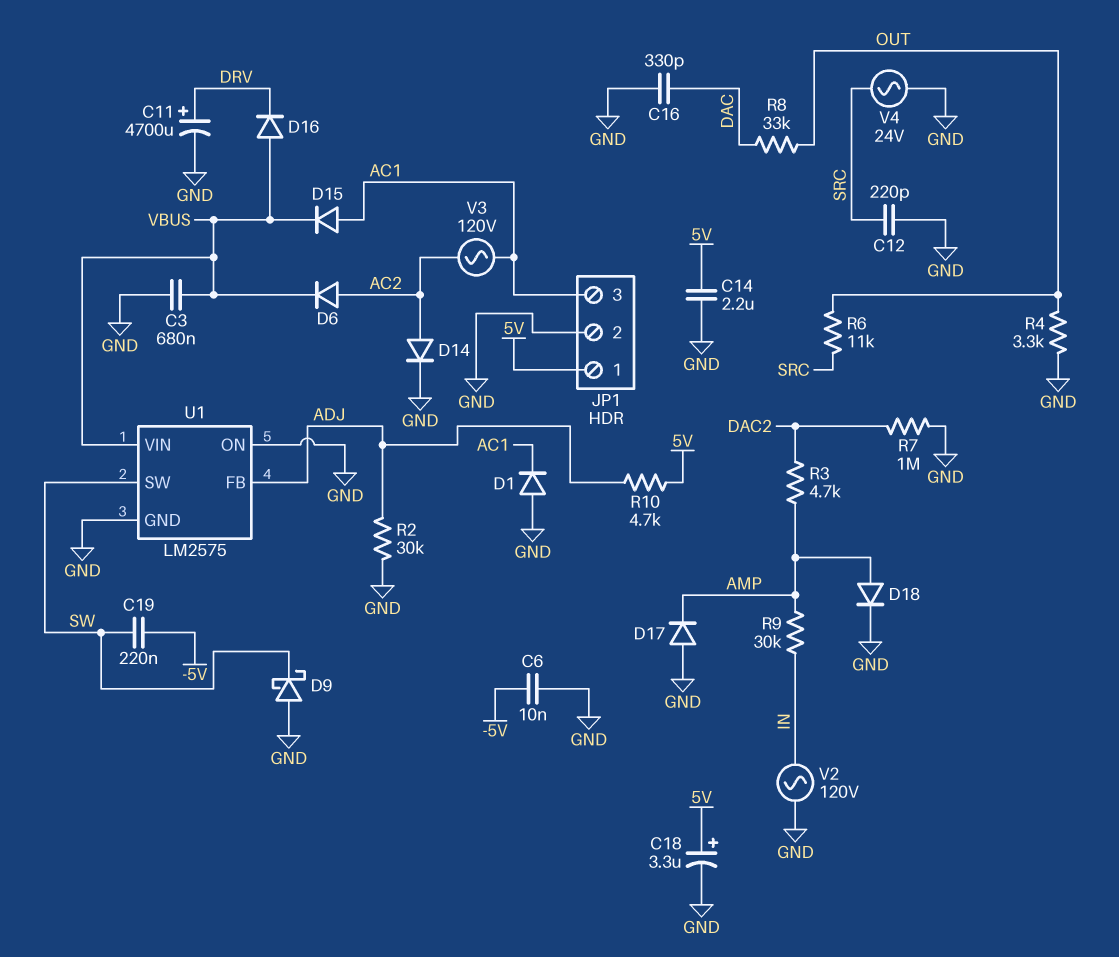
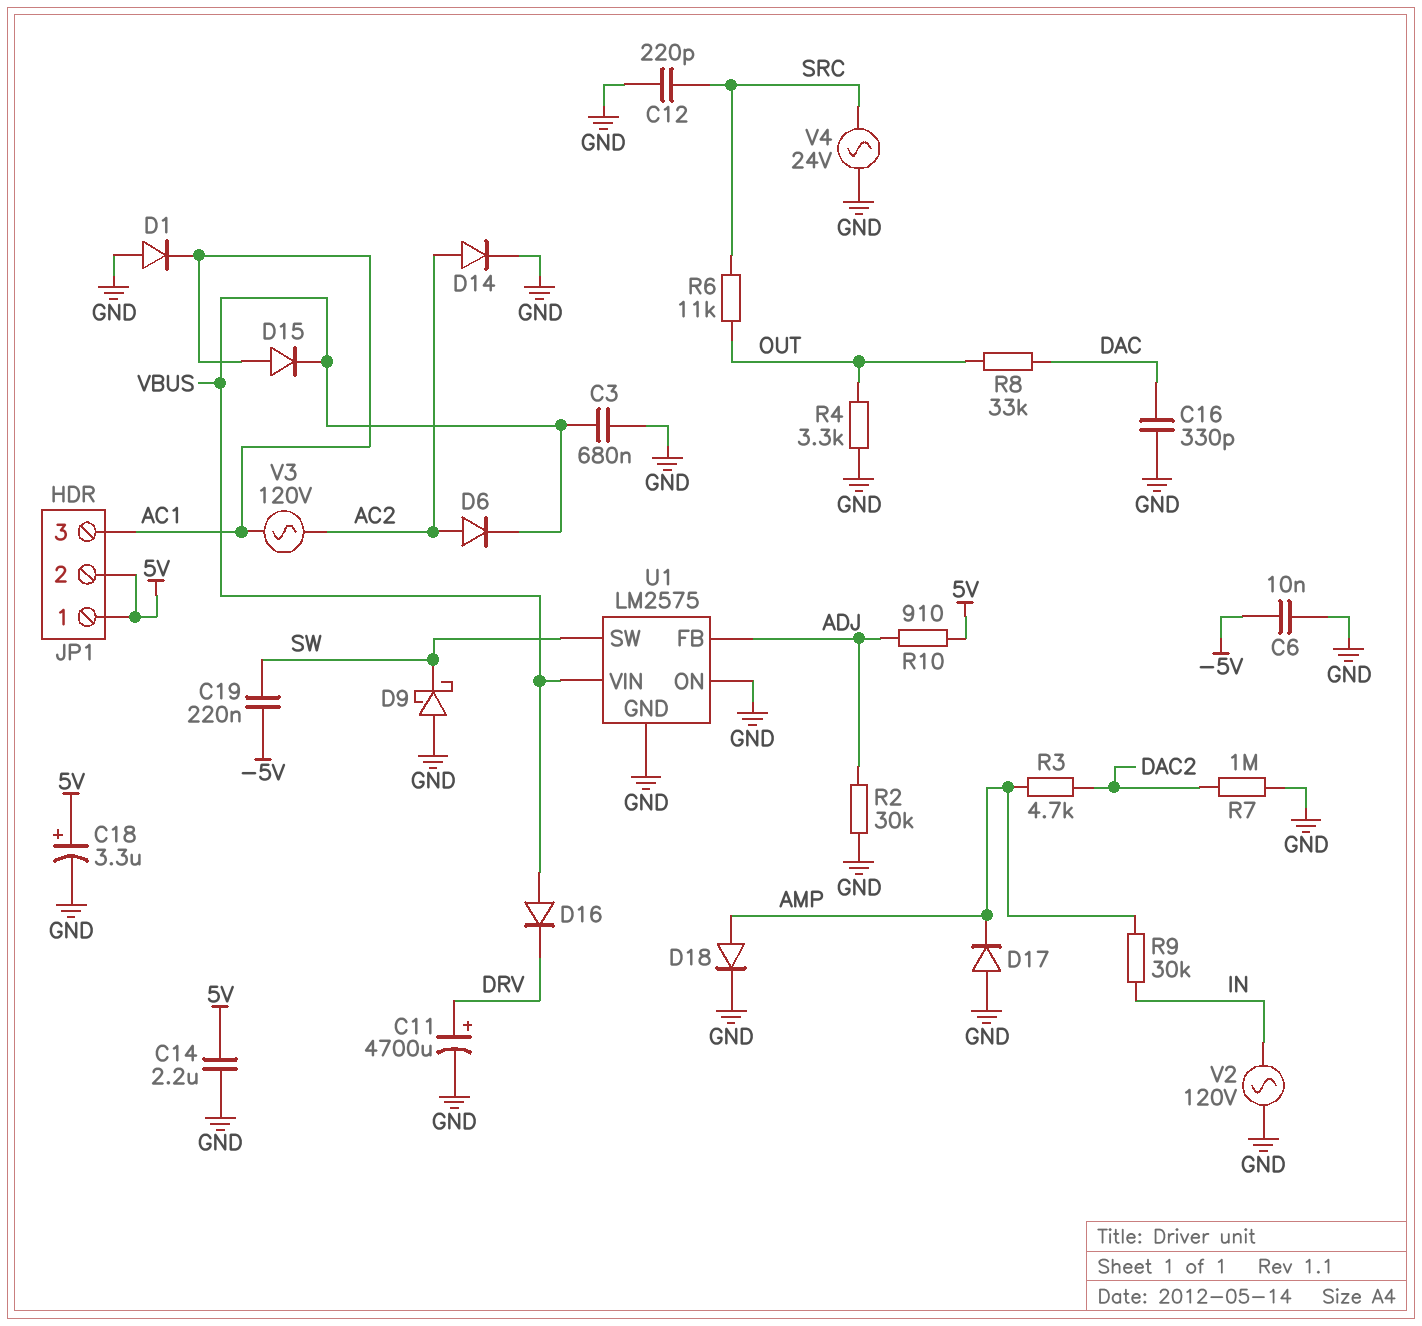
JP1 pin 2: GND -> 5V
R10: 4.7k (5V, ADJ) -> 910 (5V, ADJ)

